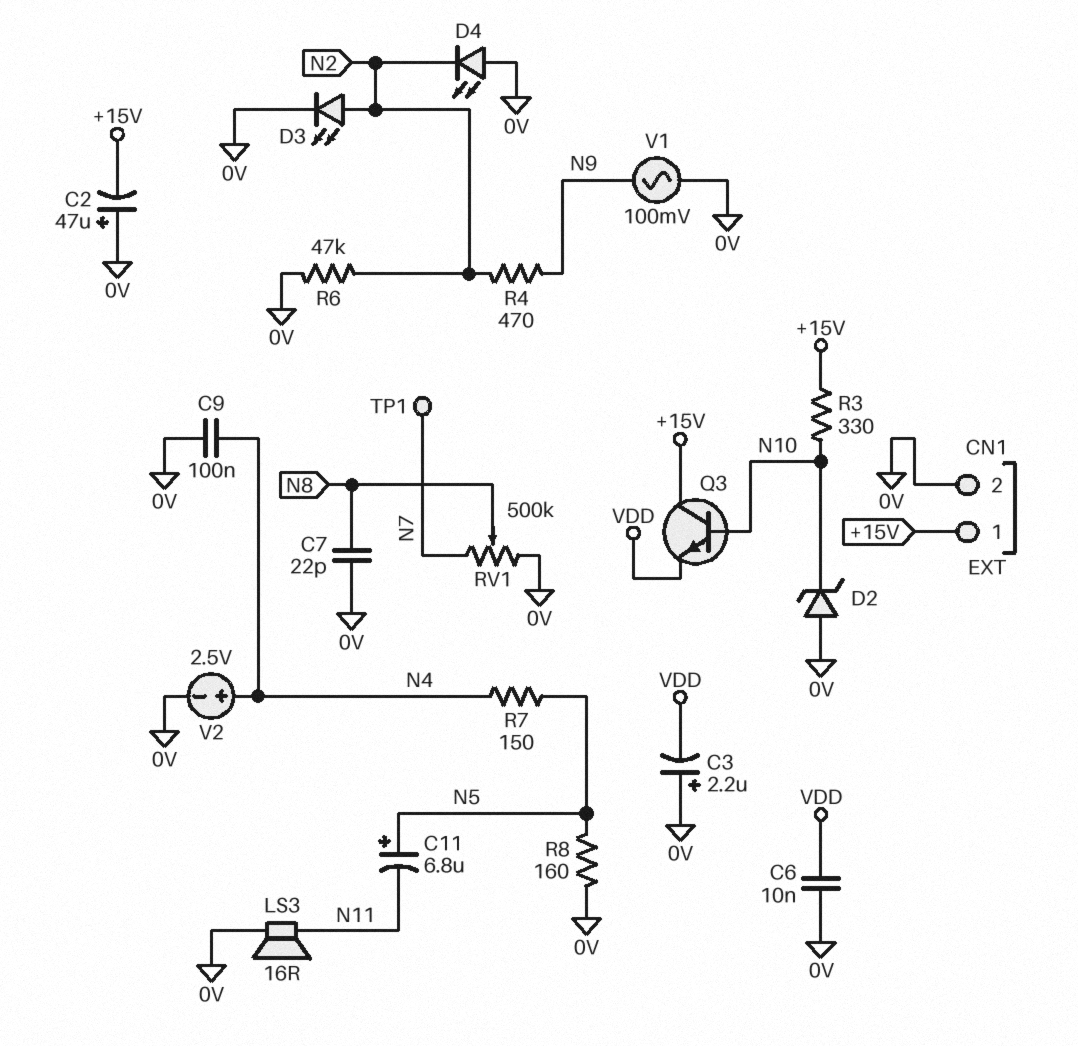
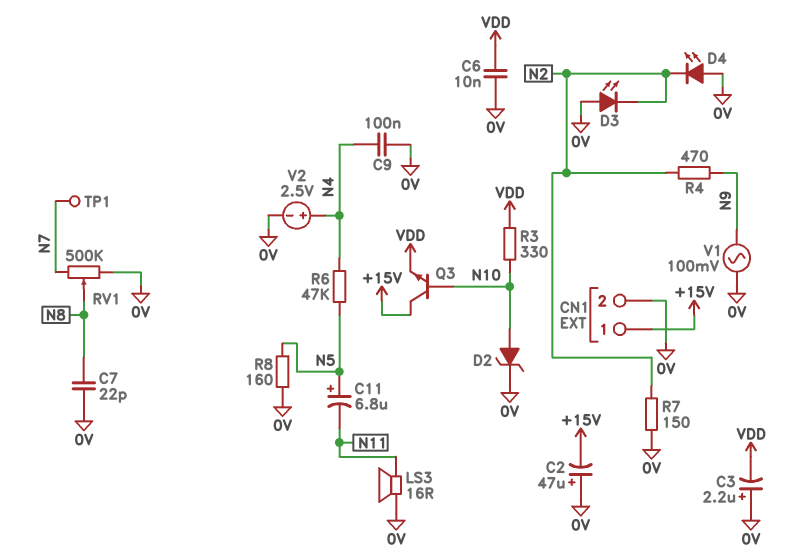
D2: zener (A 0V, K N10) -> zener (A N10, K 0V)
D3: LED (A N2, K 0V) -> LED (A 0V, K N2)
R3: 330 (+15V, N10) -> 330 (N10, VDD)
R6: 47k (0V, N2) -> 47k (N4, N5)
R7: 150 (N4, N5) -> 150 (0V, N2)

